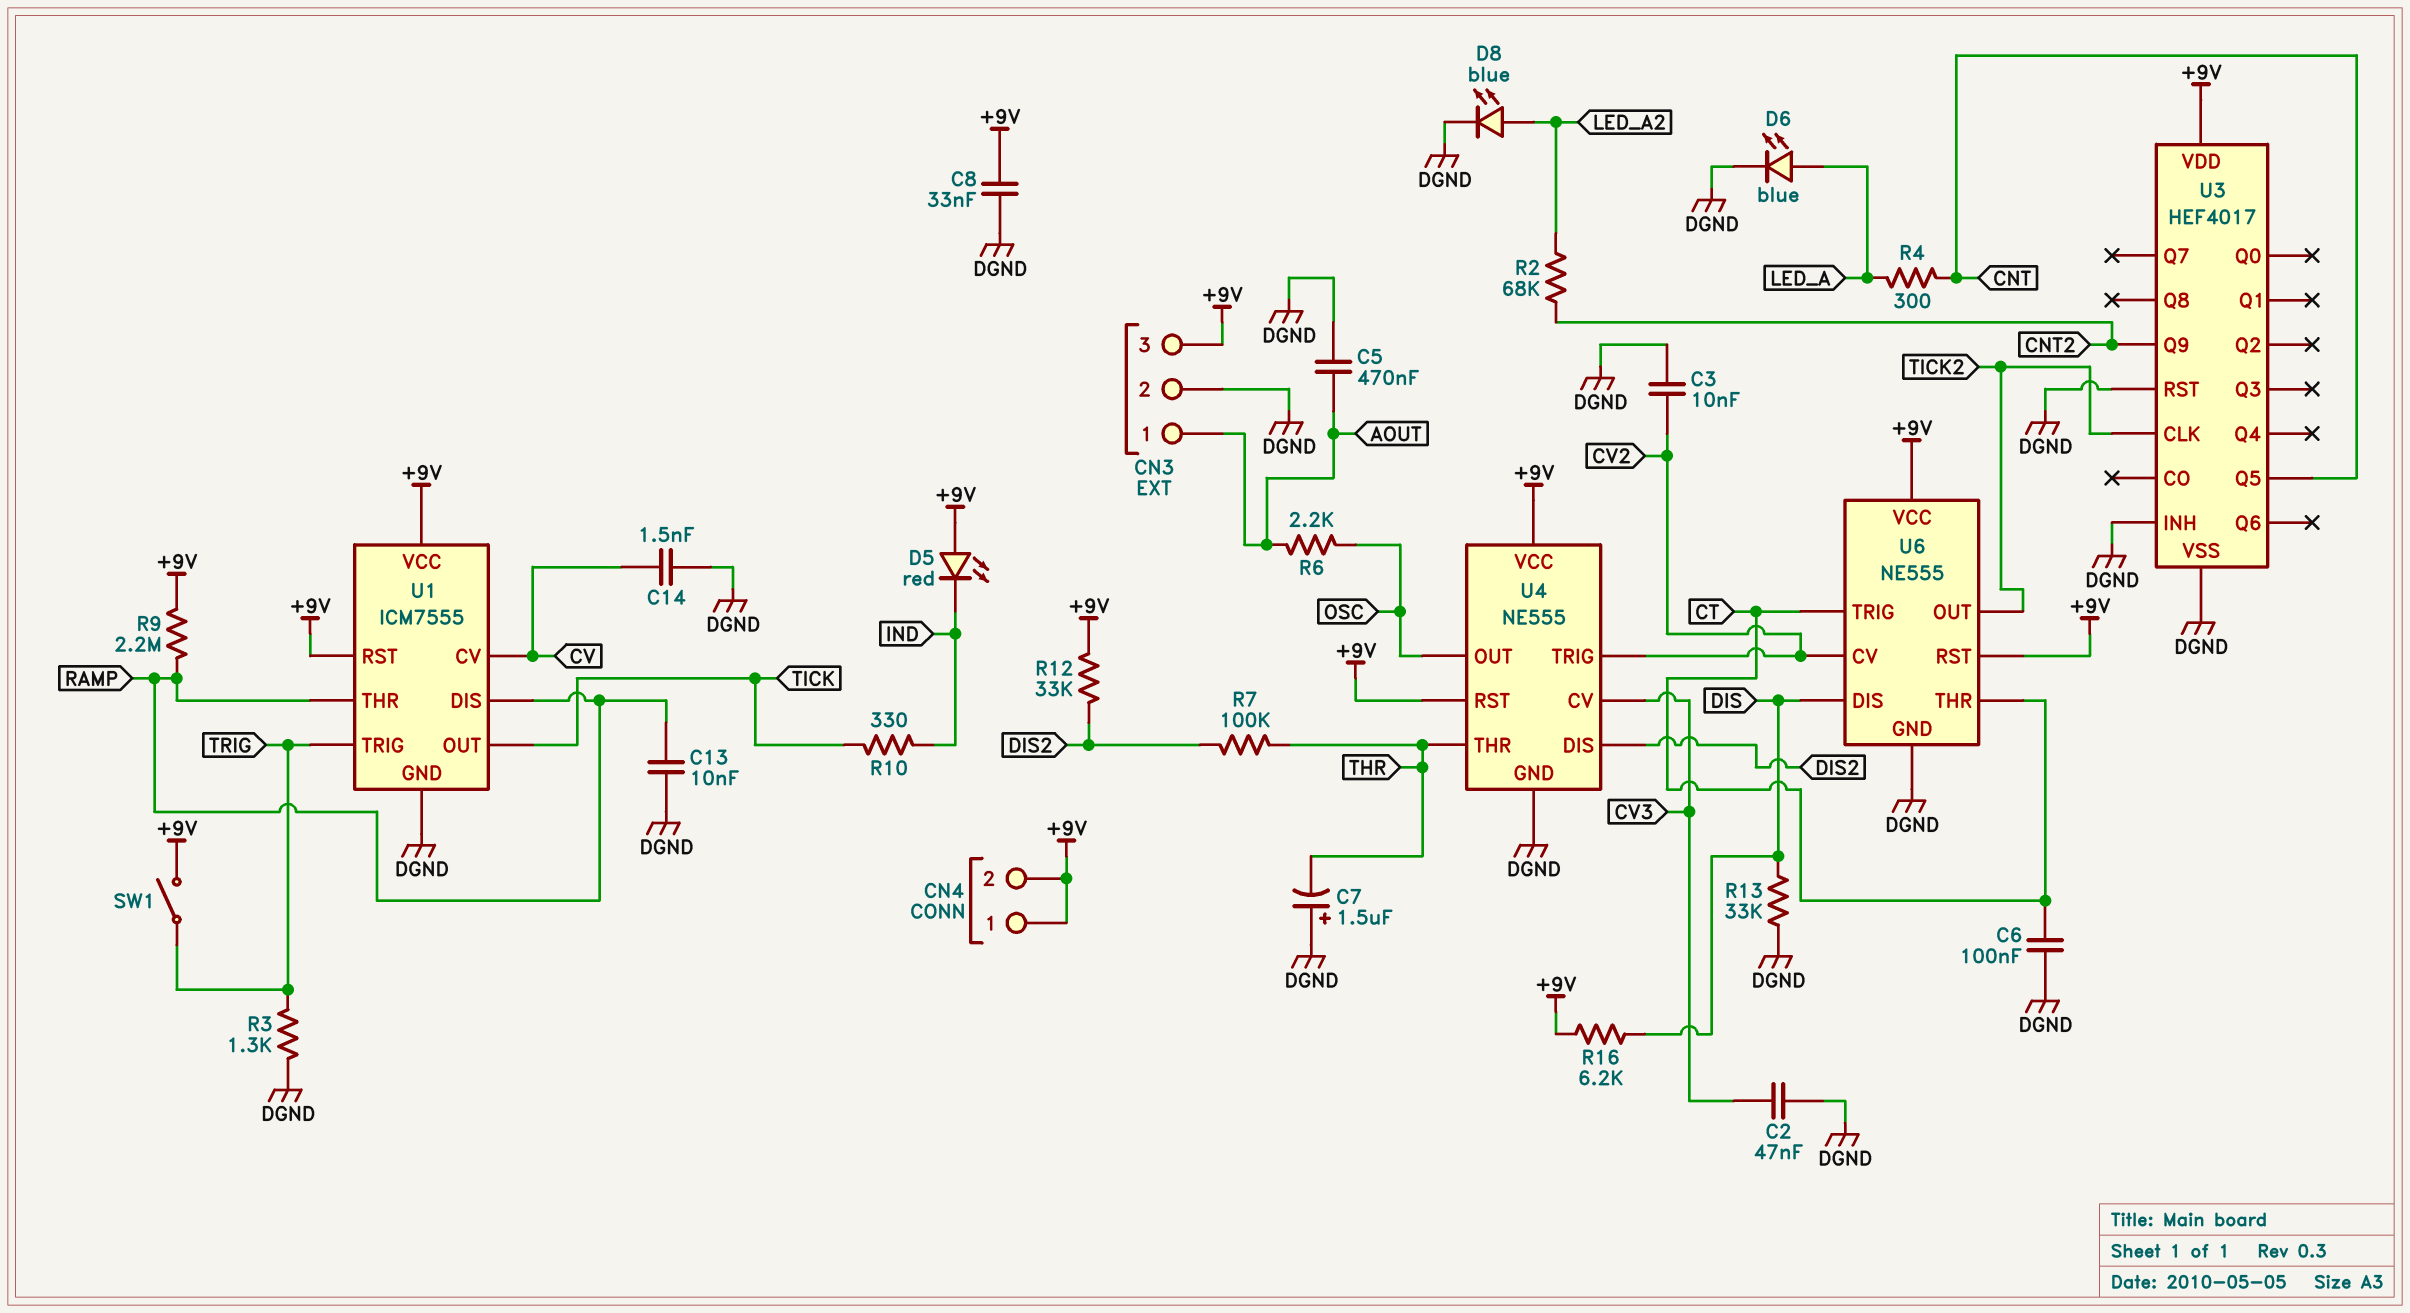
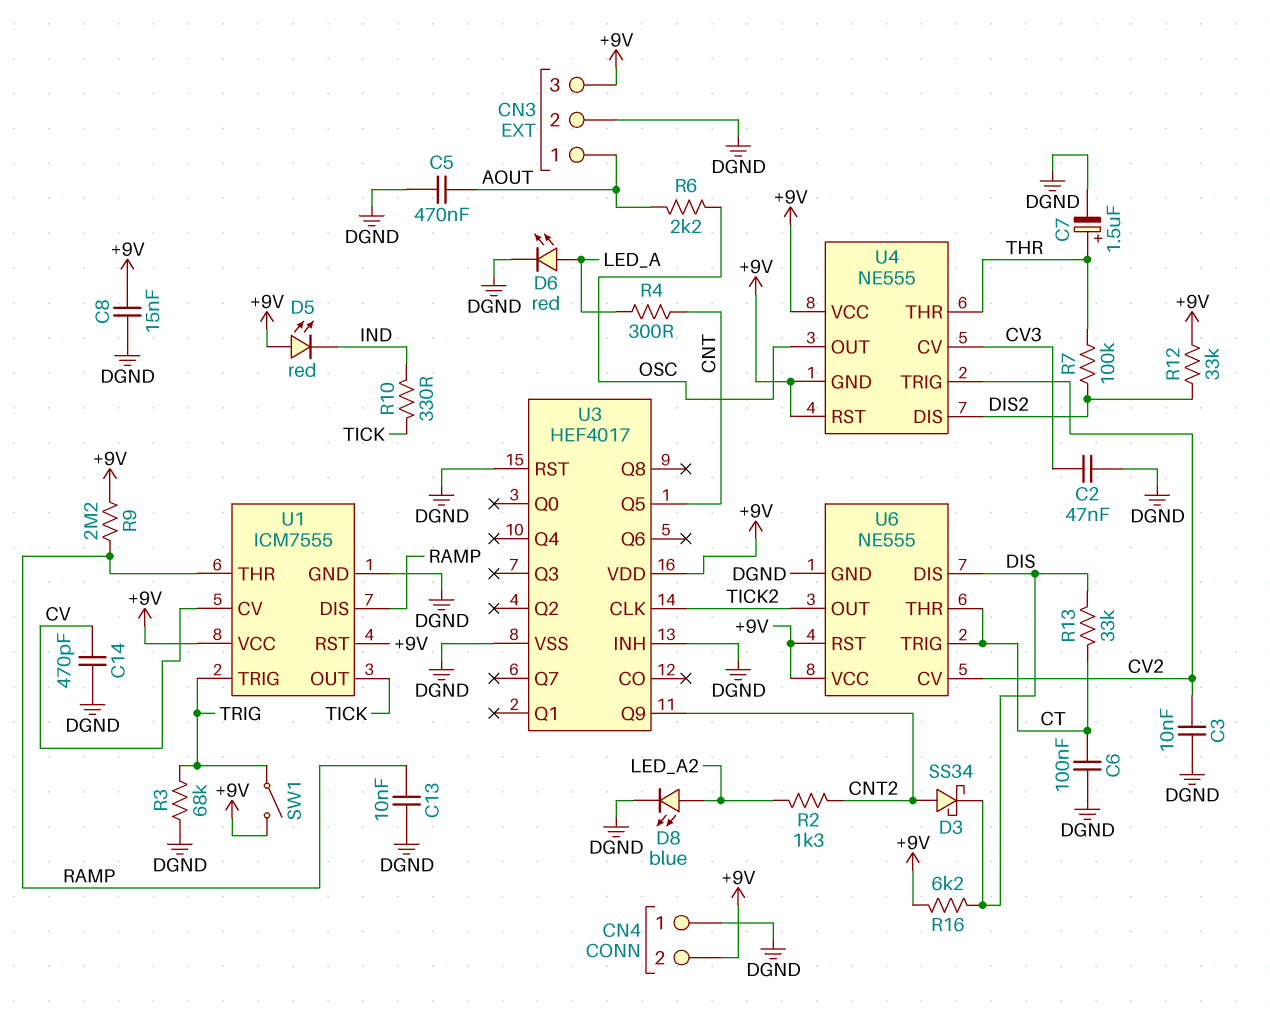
C7: 1.5uF (plus DGND, minus THR) -> 1.5uF (plus THR, minus DGND)
C8: 33nF (+9V, DGND) -> 15nF (+9V, DGND)
C14: 1.5nF (CV, DGND) -> 470pF (CV, DGND)
CN4 pin 1: +9V -> DGND
D3: none -> schottky SS34 (A CNT2, K DIS)
D6: LED blue (A LED_A, K DGND) -> LED red (A LED_A, K DGND)
R2: 68k (CNT2, LED_A2) -> 1.3k (CNT2, LED_A2)
R3: 1.3k (DGND, TRIG) -> 68k (DGND, TRIG)
R13: 33k (DGND, DIS) -> 33k (CT, DIS)
U4 pin GND: DGND -> +9V

